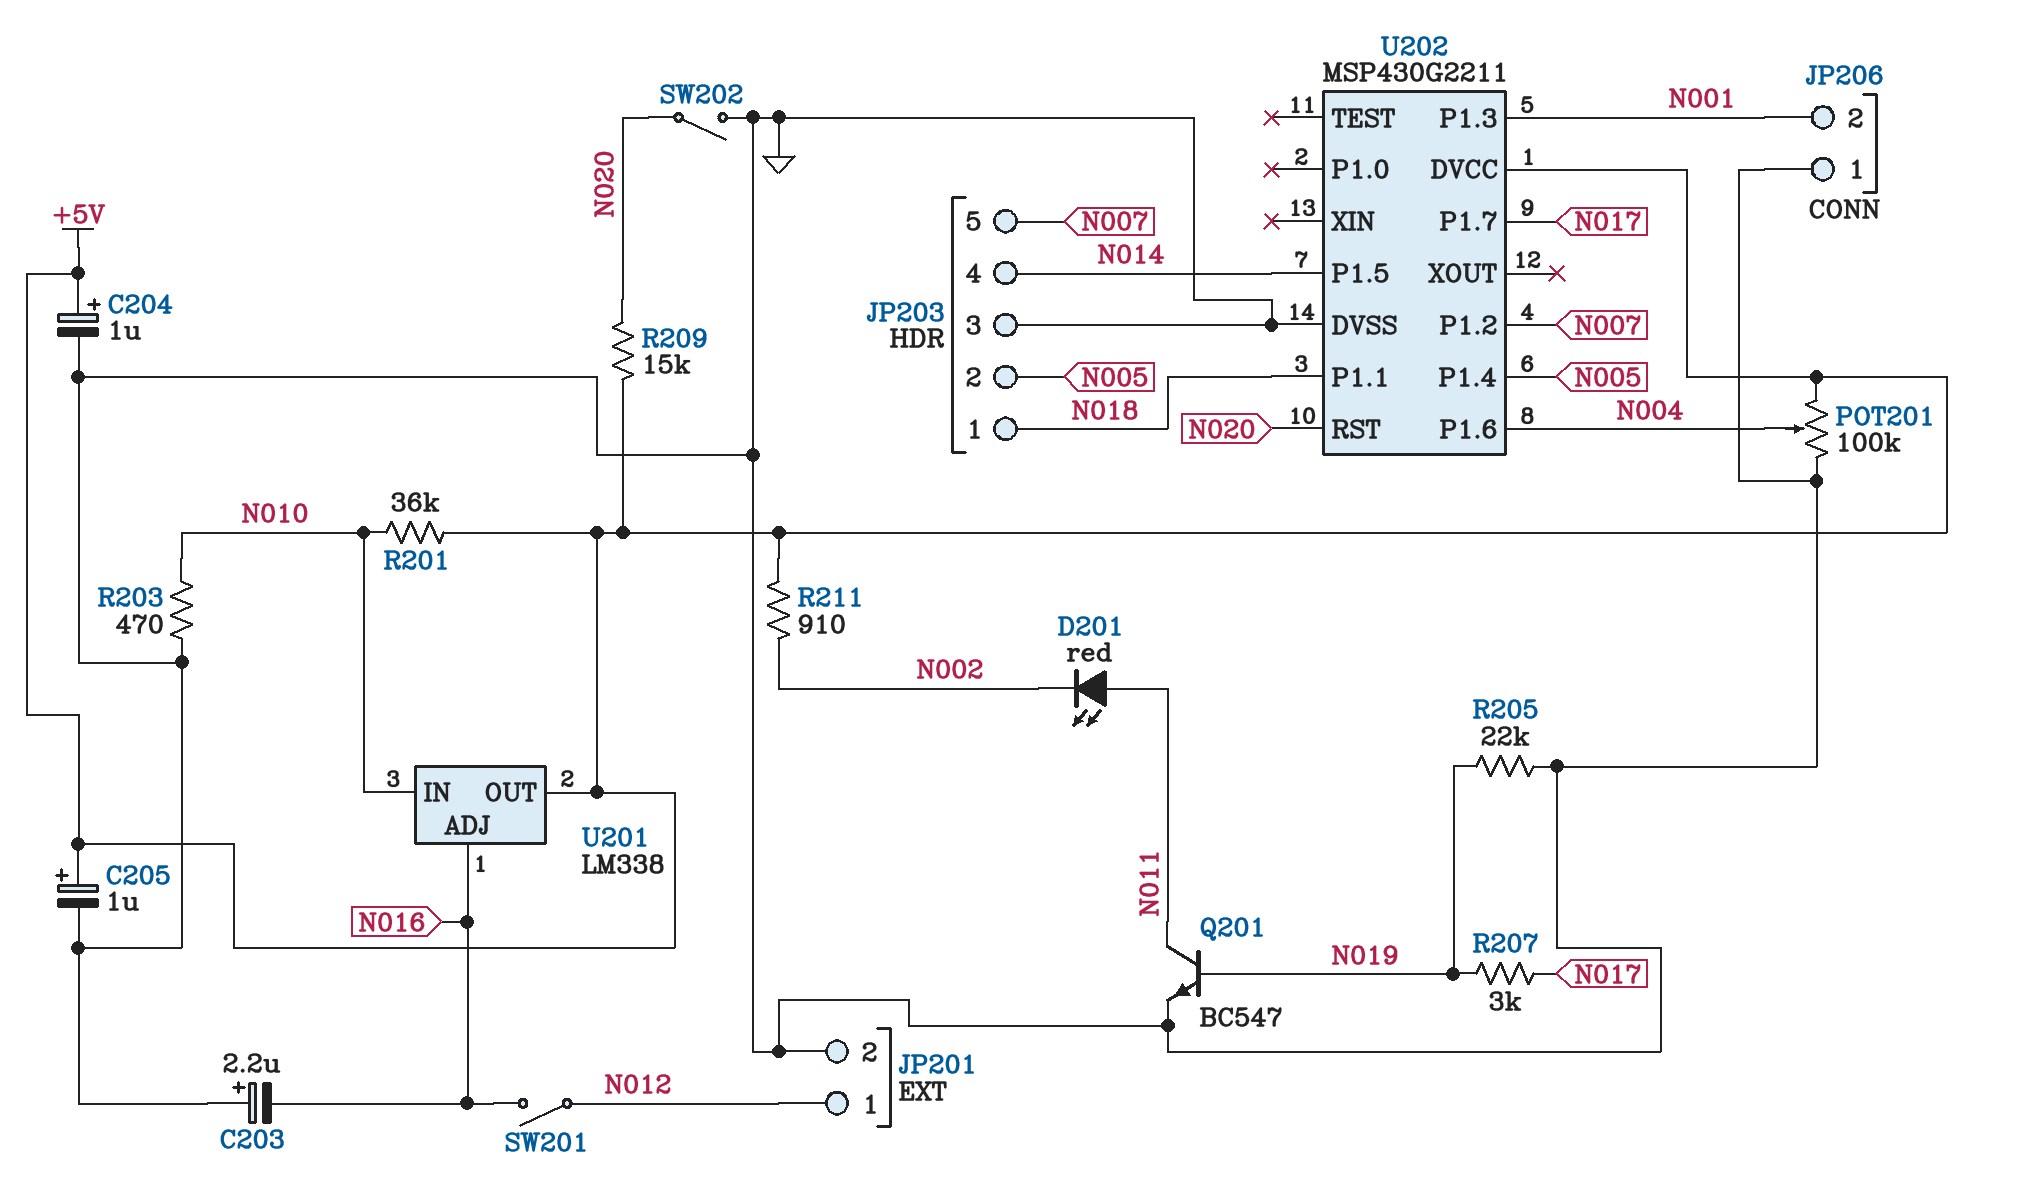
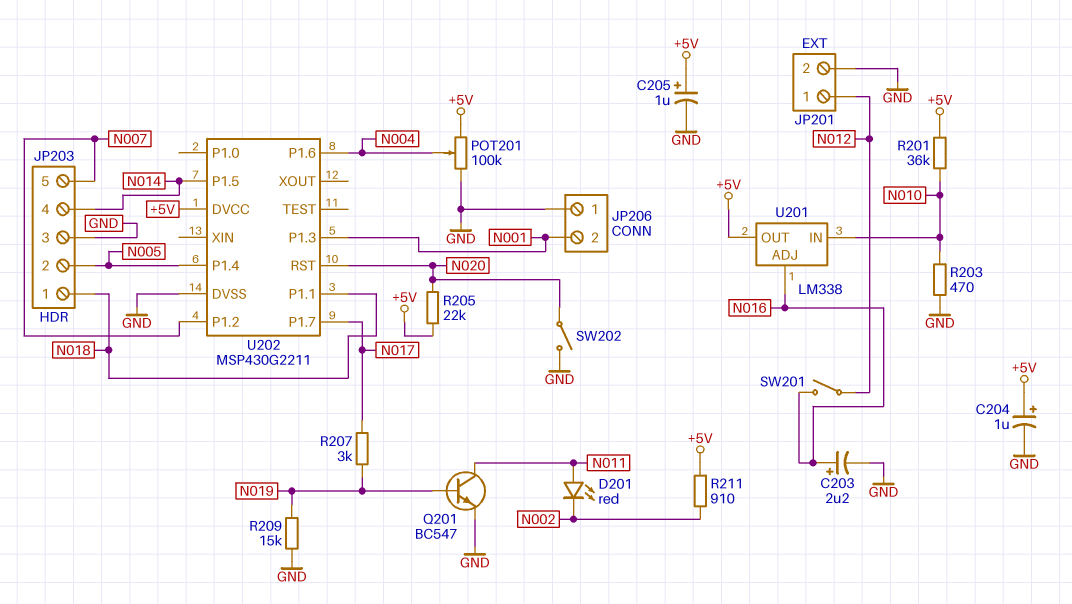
C203: 2.2uF (plus GND, minus N016) -> 2.2uF (plus N016, minus GND)
R205: 22k (GND, N019) -> 22k (+5V, N020)
R209: 15k (+5V, N020) -> 15k (GND, N019)

